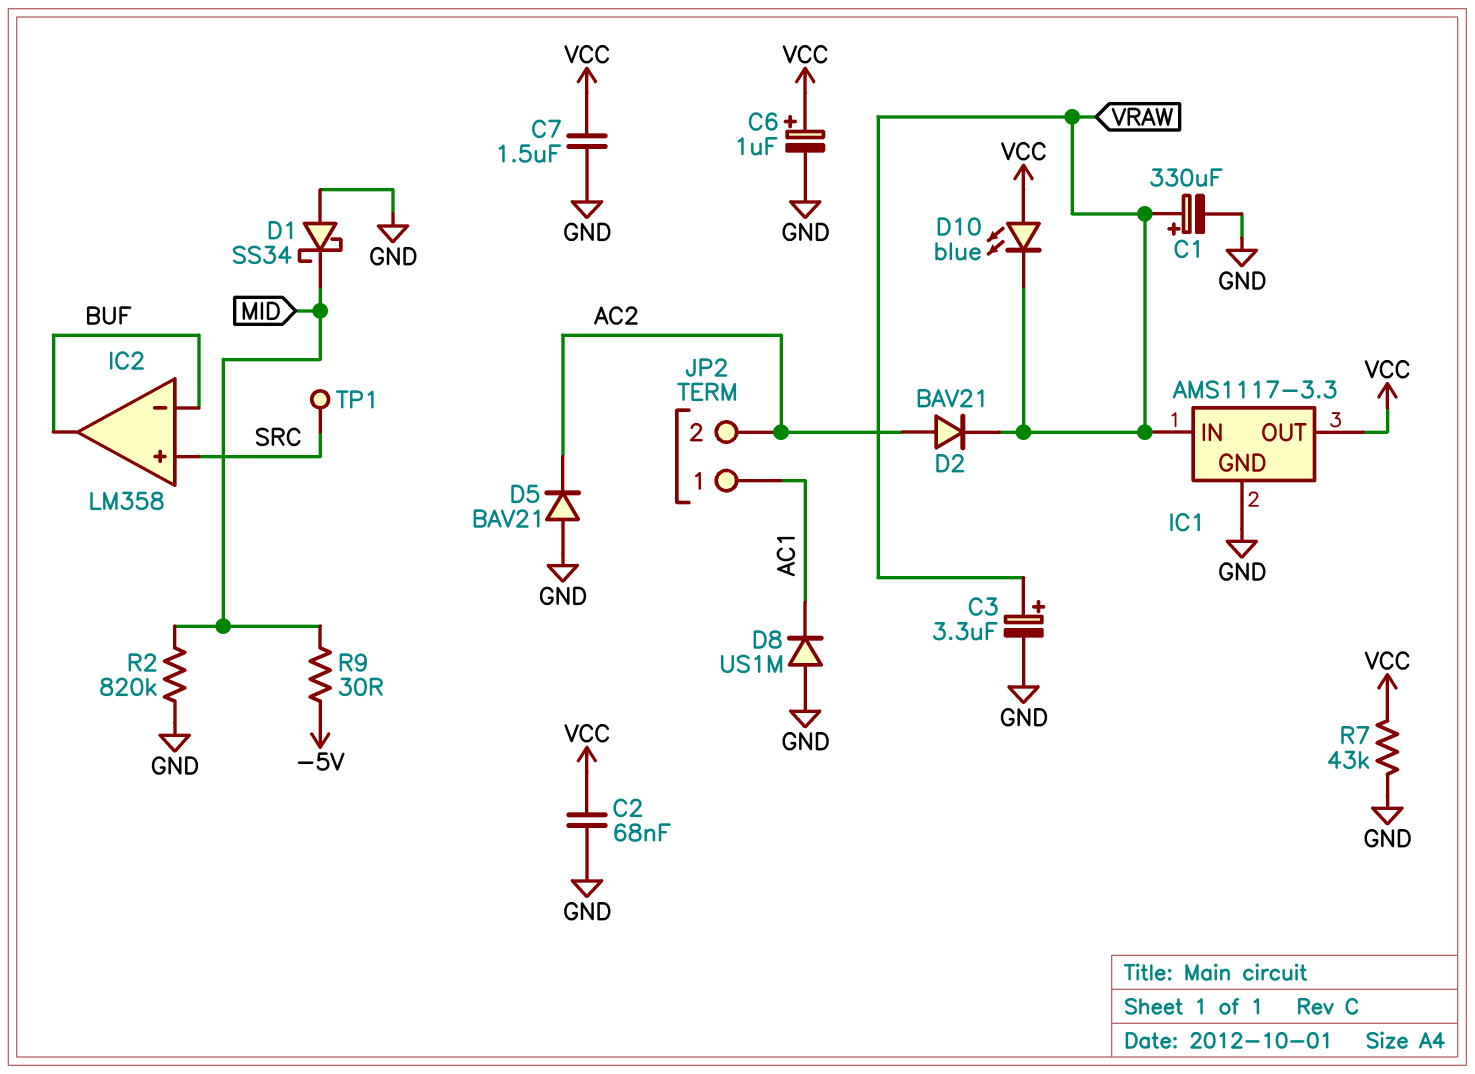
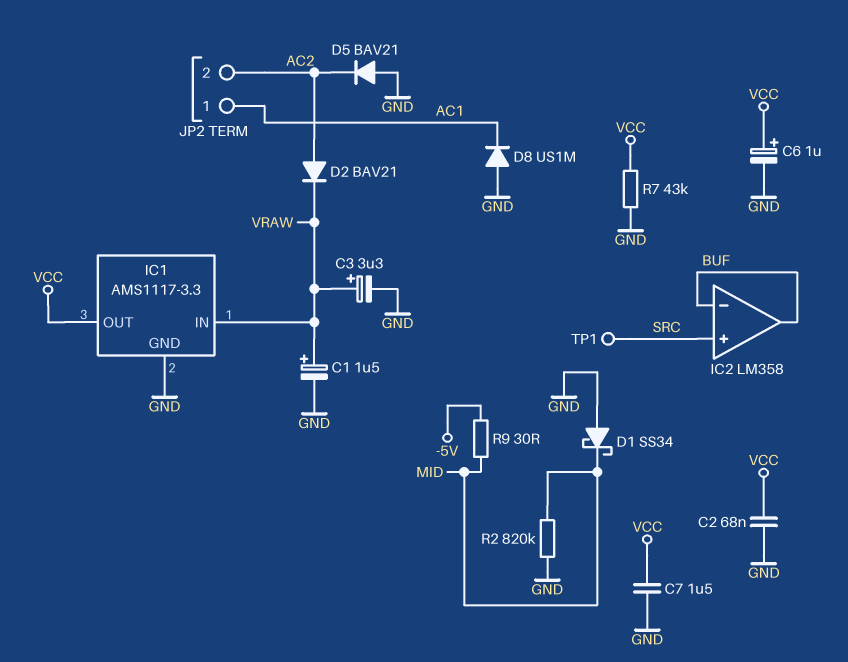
C1: 330uF (plus VRAW, minus GND) -> 1.5uF (plus VRAW, minus GND)
D10: LED blue (A VCC, K VRAW) -> none

